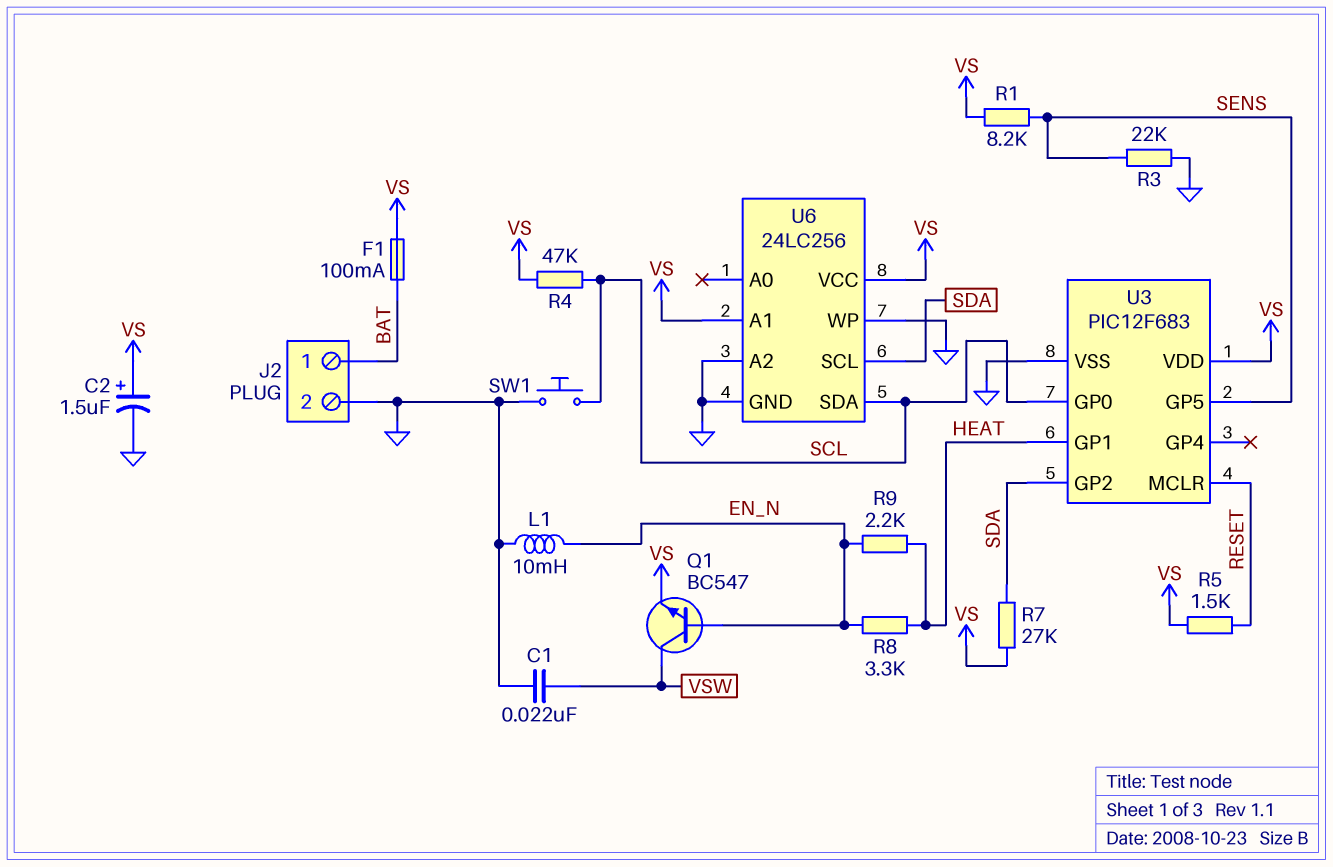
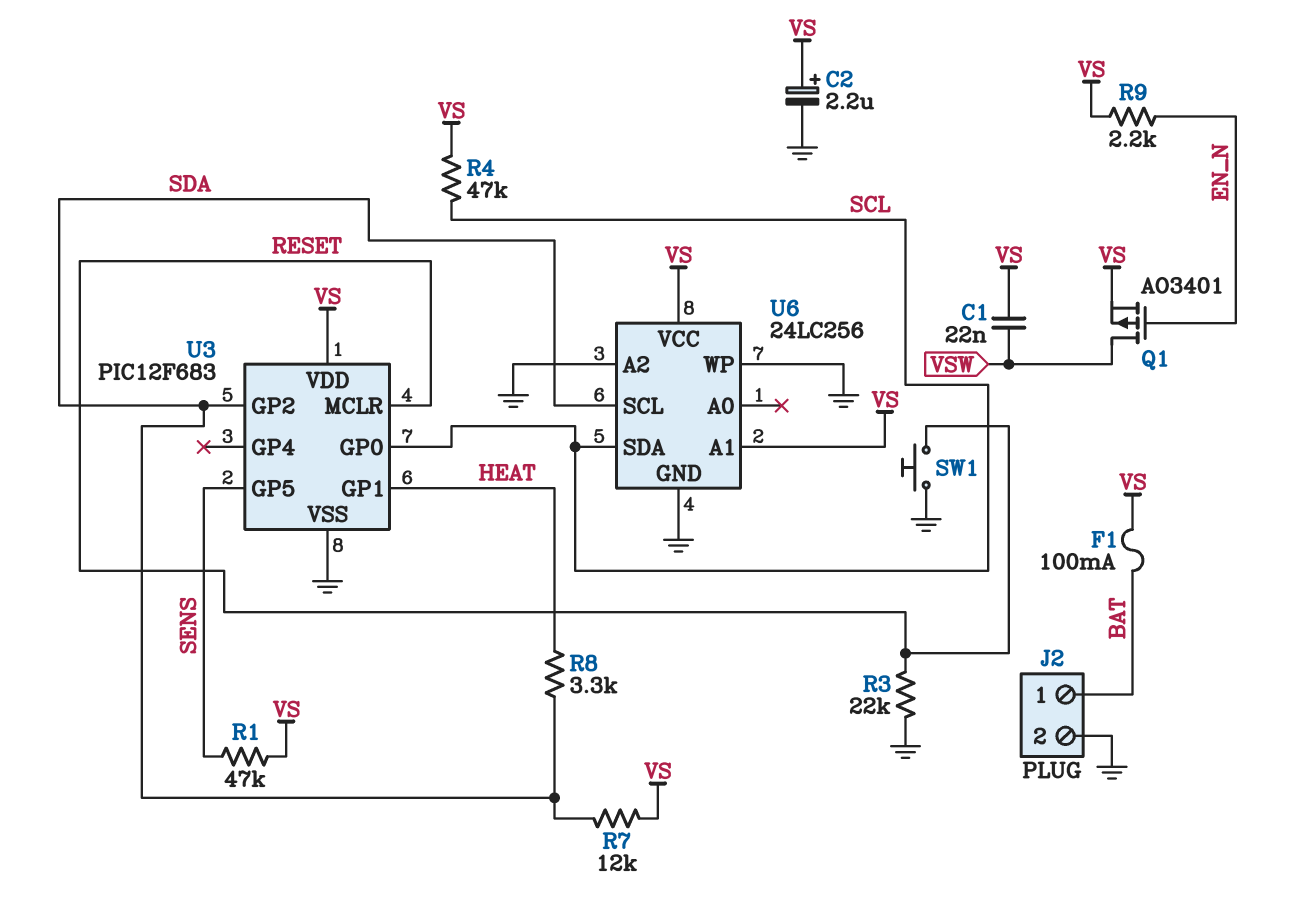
C1: 22nF (GND, VSW) -> 22nF (VS, VSW)
C2: 1.5uF (plus VS, minus GND) -> 2.2uF (plus VS, minus GND)
L1: 10mH (EN_N, GND) -> none
Q1: NPN BC547 (B EN_N, C VSW, E VS) -> PMOS AO3401 (G EN_N, D VSW, S VS)
R1: 8.2k (SENS, VS) -> 47k (SENS, VS)
R3: 22k (GND, SENS) -> 22k (GND, RESET)
R5: 1.5k (RESET, VS) -> none
R7: 27k (SDA, VS) -> 12k (SDA, VS)
R8: 3.3k (EN_N, HEAT) -> 3.3k (HEAT, SDA)
R9: 2.2k (EN_N, HEAT) -> 2.2k (EN_N, VS)
SW1: button (GND, SCL) -> button (GND, RESET)

